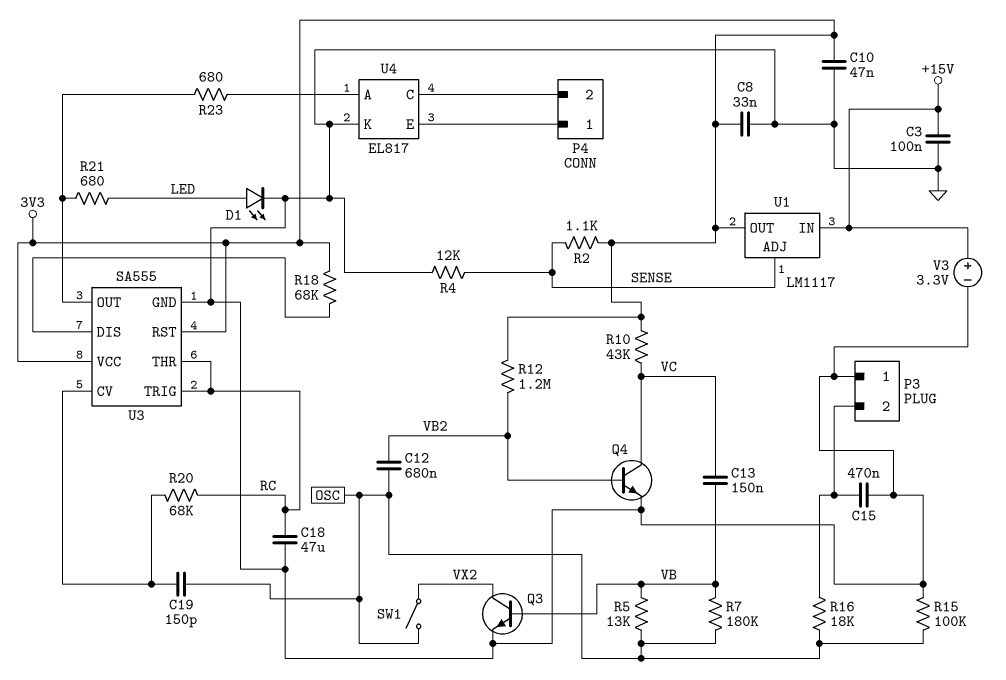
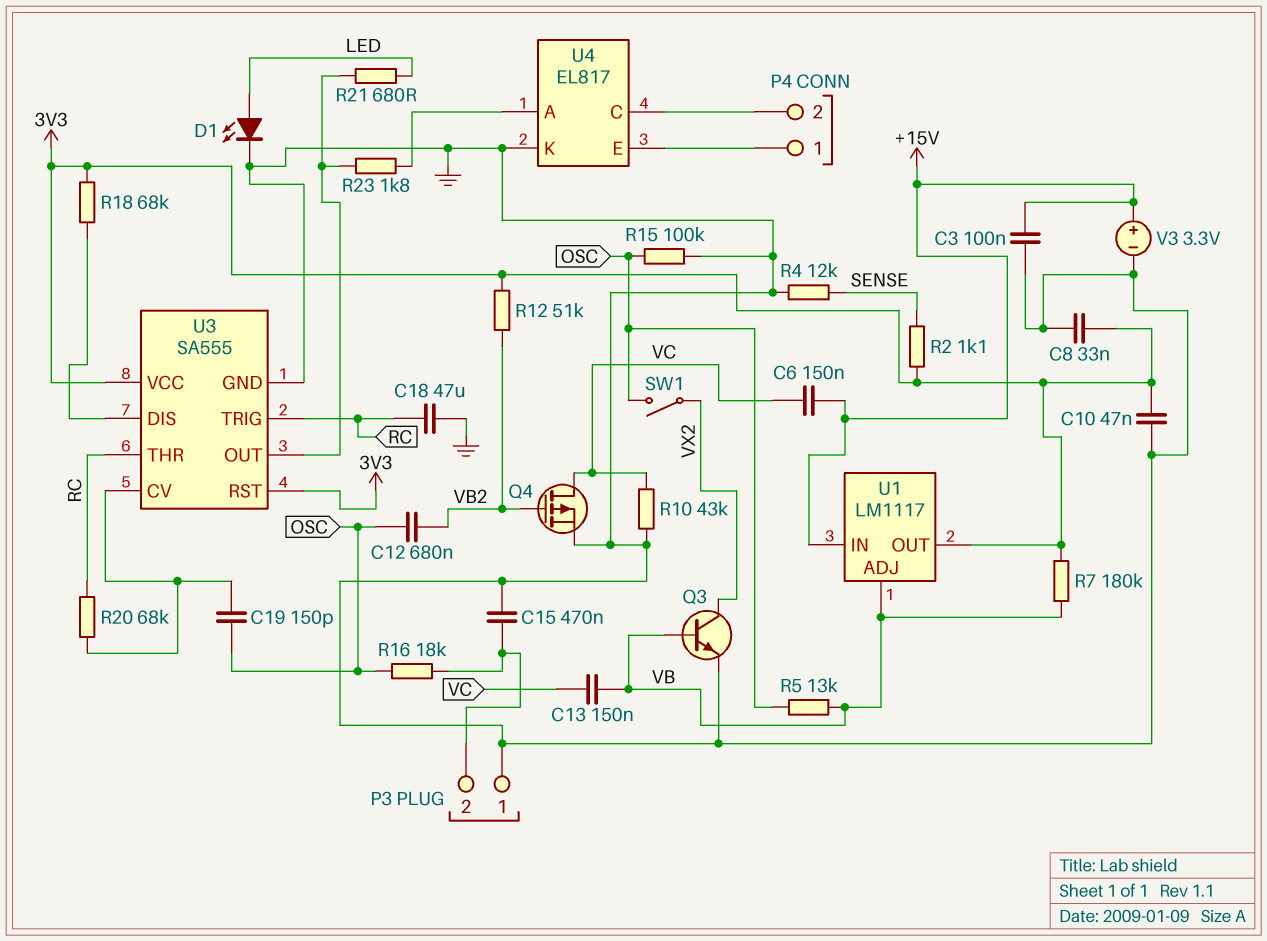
C6: none -> 150nF (+15V, VC)
Q4: NPN (B VB2, C VC, E GND) -> PMOS (G VB2, D VC, S GND)
R7: 180k (OSC, VB) -> 180k (3V3, VB)
R10: 43k (3V3, VC) -> 43k (GND, VC)
R12: 1.2M (3V3, VB2) -> 51k (3V3, VB2)
R23: 680 (U3/OUT, U4/A) -> 1.8k (U3/OUT, U4/A)
U1 pin ADJ: SENSE -> VB

